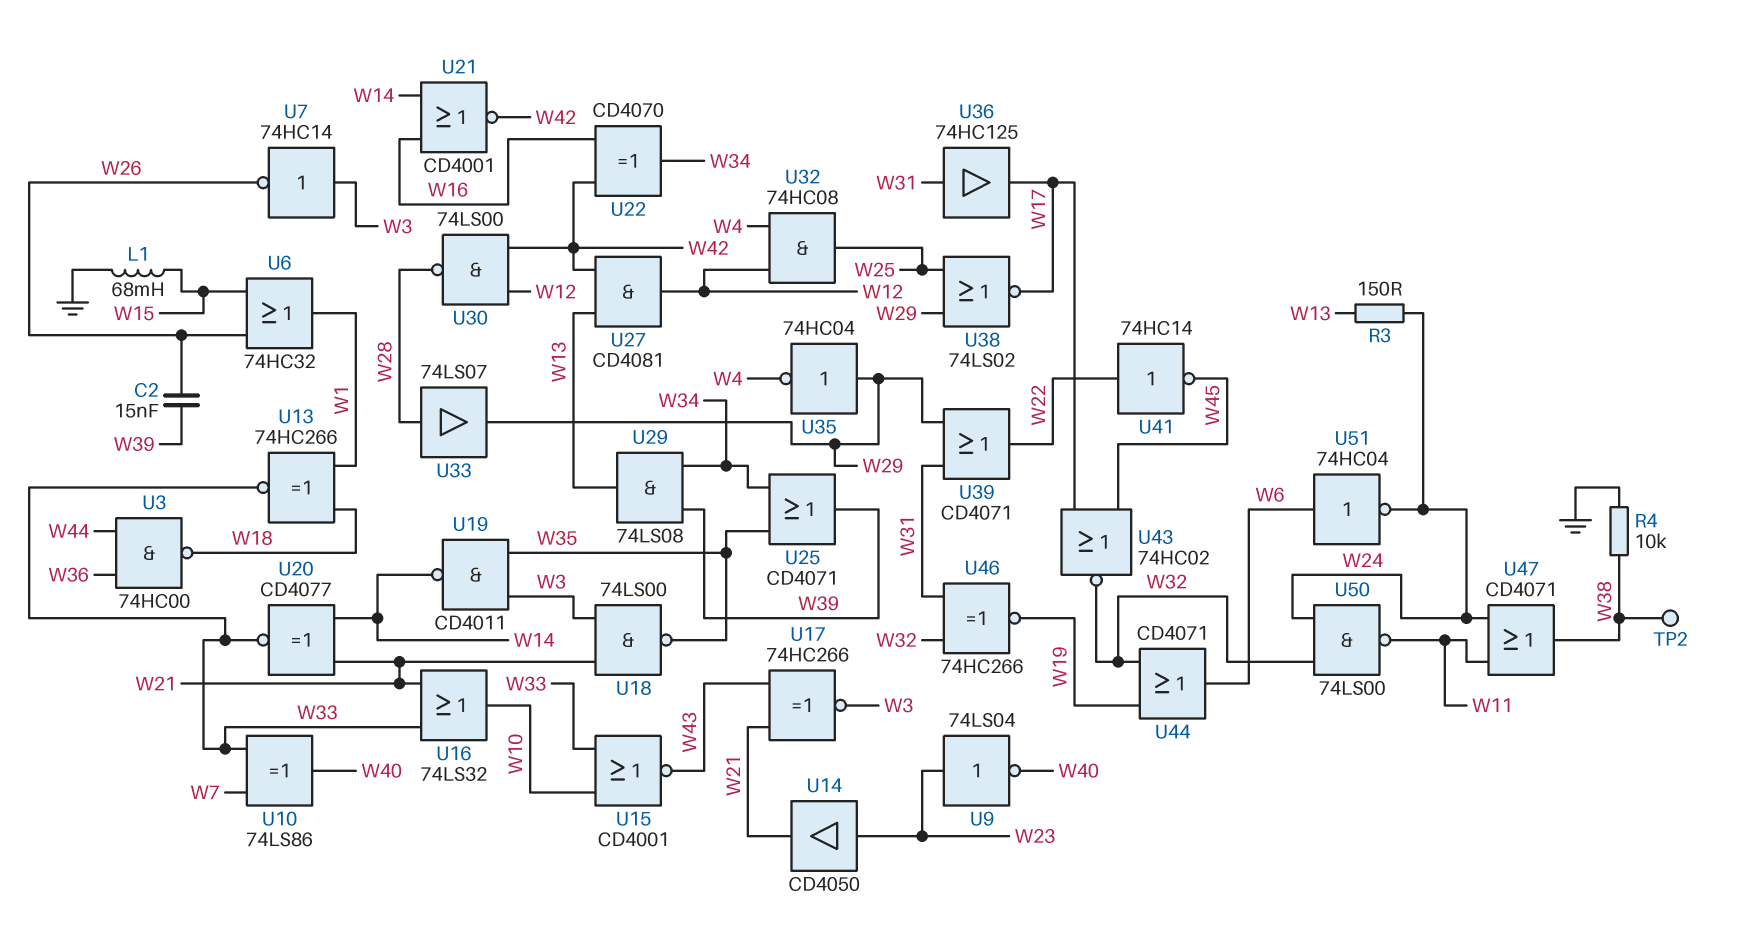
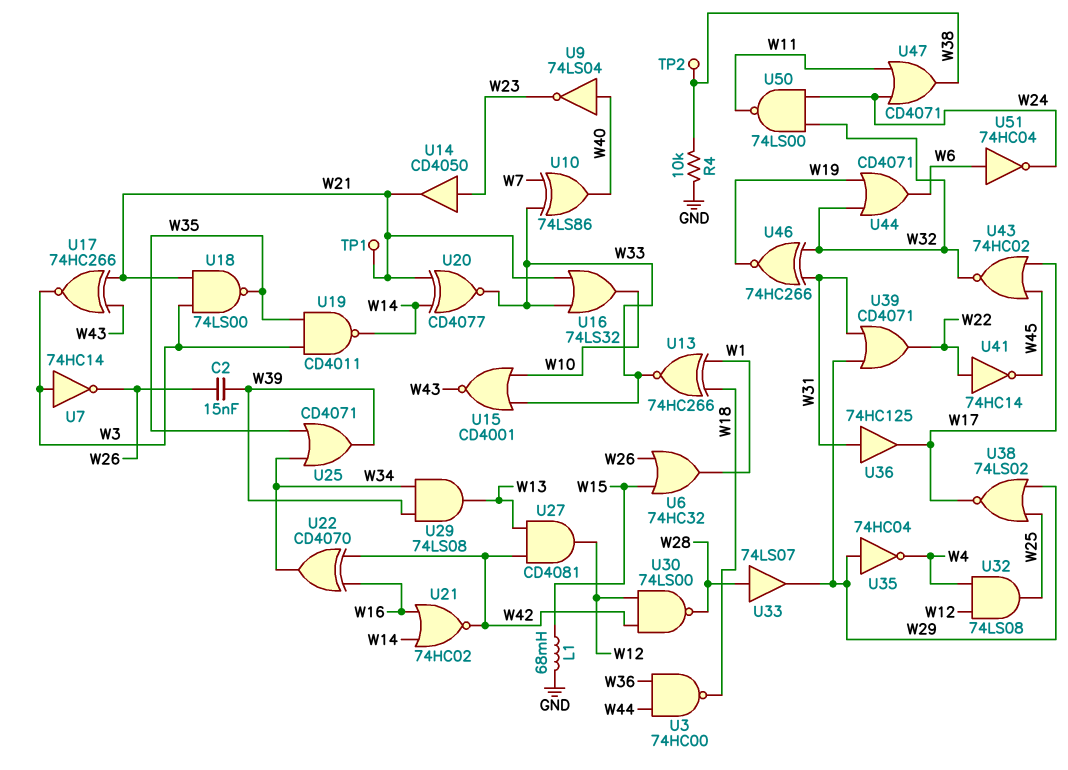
R3: 150 (W13, W24) -> none
TP1: none -> test point (W21)
U9: NOT 74LS04 (in W23, out W40) -> NOT 74LS04 (in W40, out W23)
U21: NOR CD4001 (in W14, in W16, out W42) -> NOR 74HC02 (in W14, in W16, out W42)
U32: AND 74HC08 (in W4, in W12, out W25) -> AND 74LS08 (in W4, in W12, out W25)

